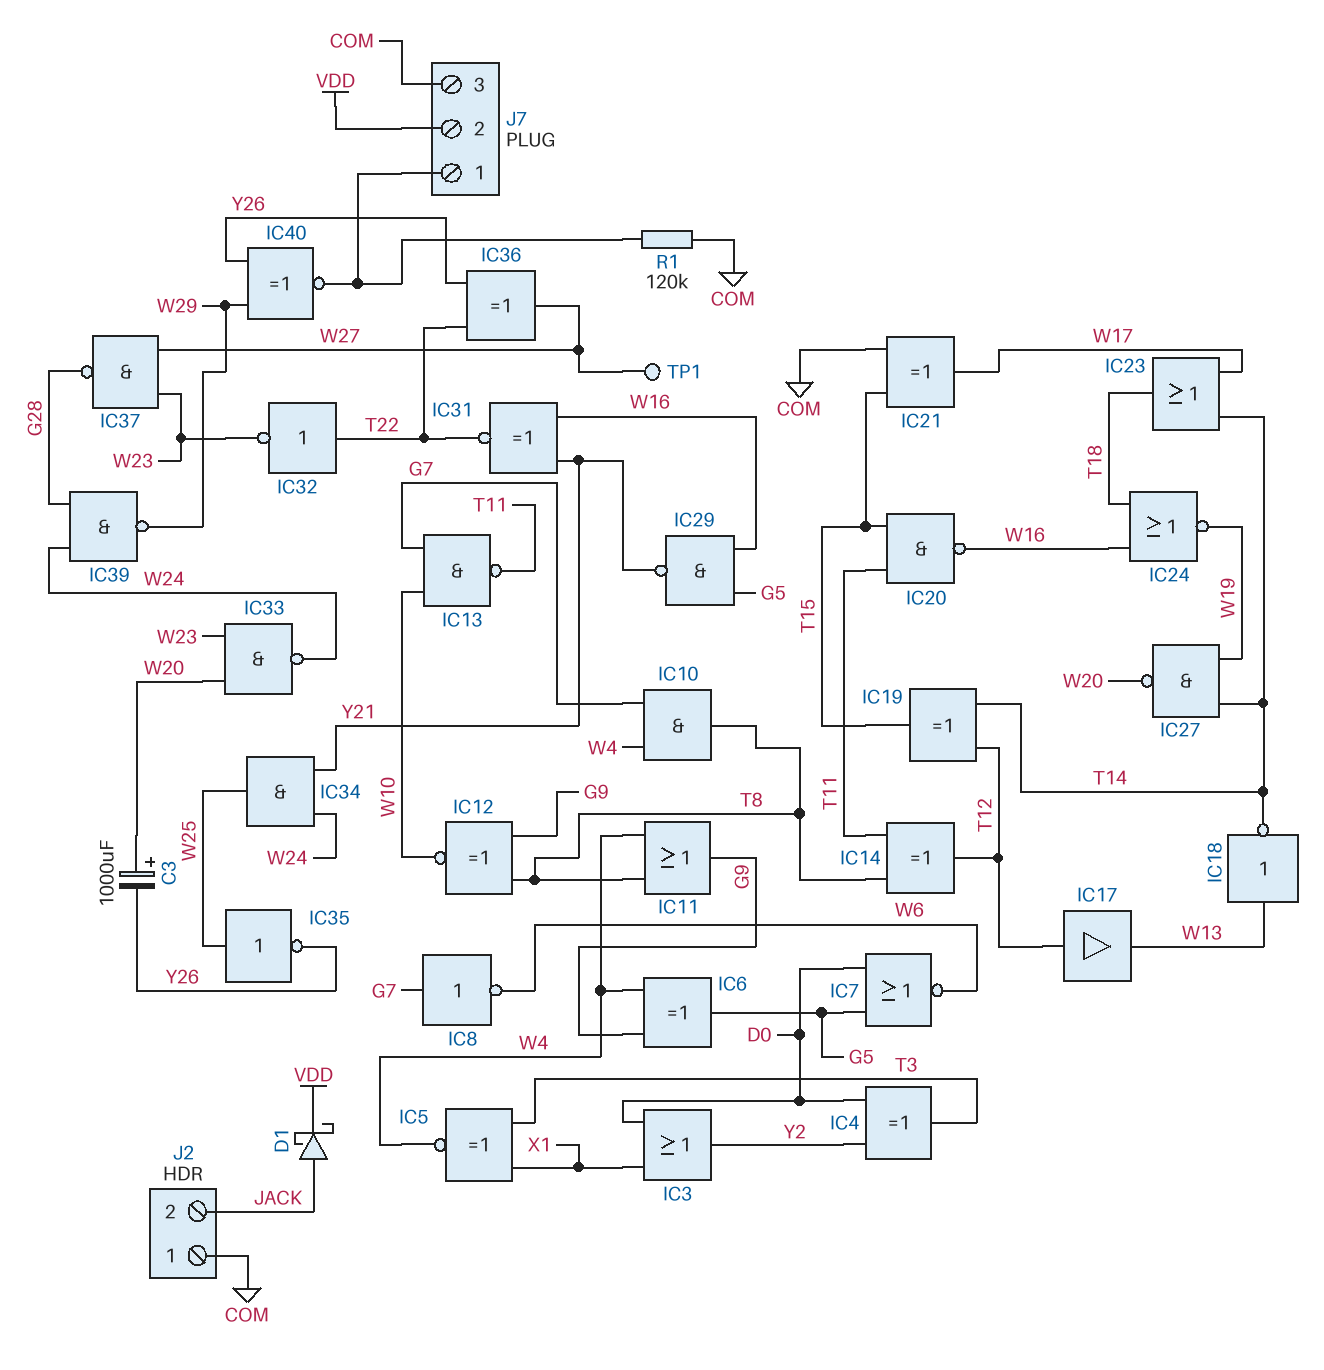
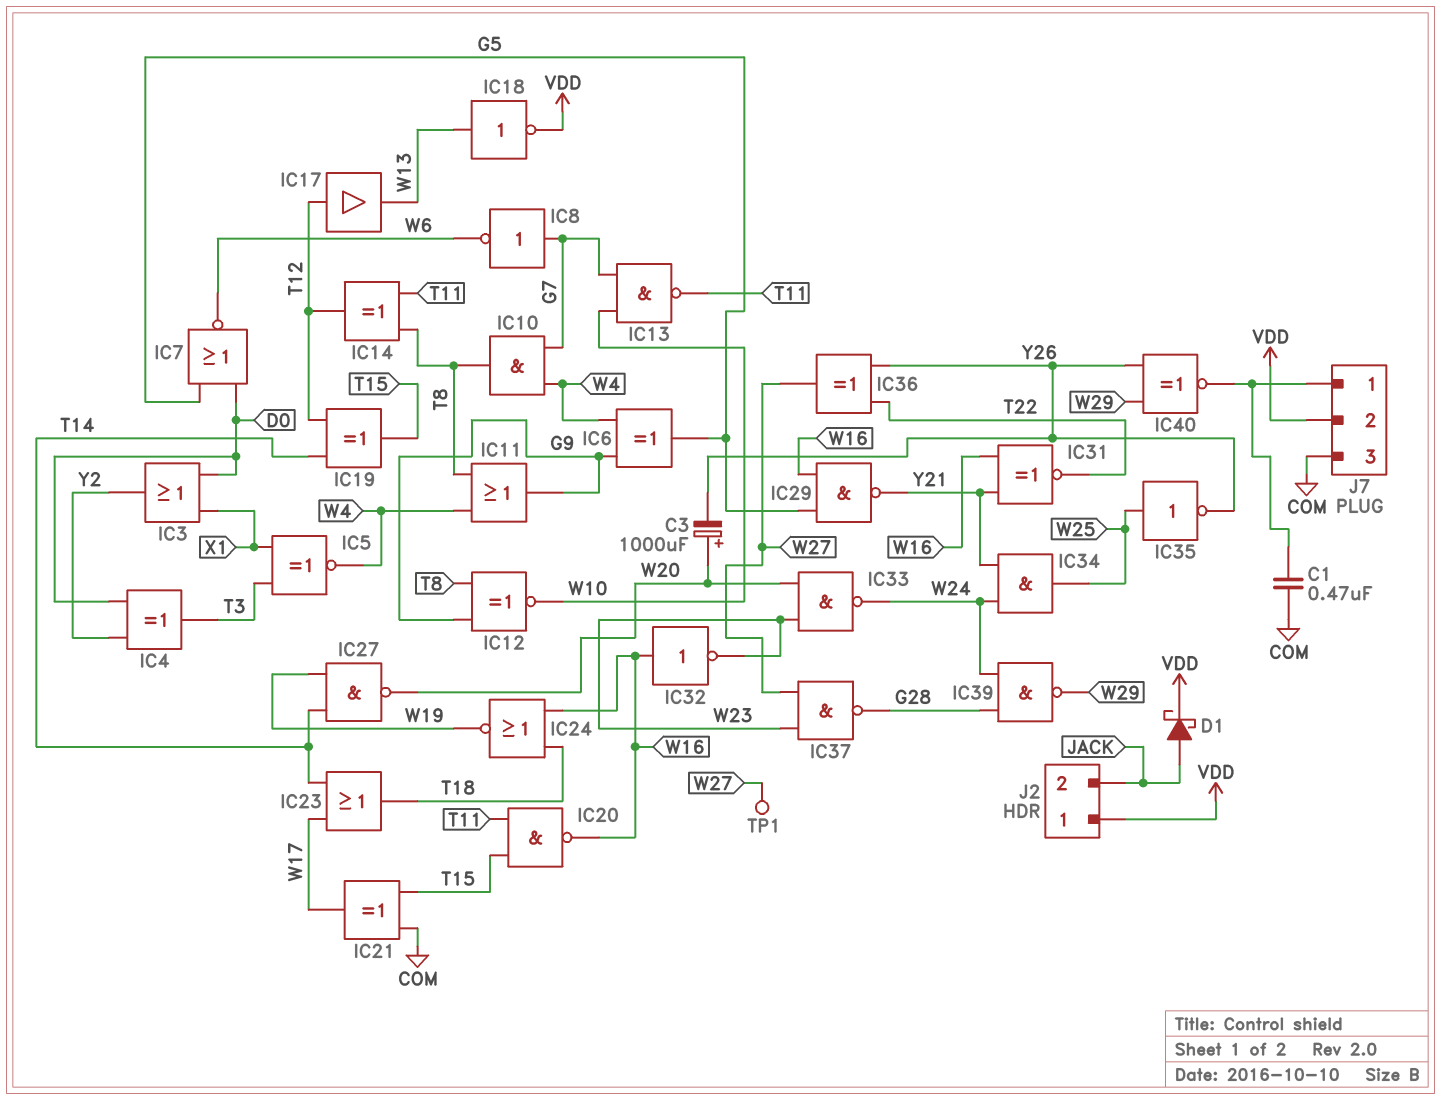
C1: none -> 470nF (COM, J7/1)
IC18: NOT (in W13, out T14) -> NOT (in W13, out VDD)
IC32: NOT (in T22, out W23) -> NOT (in W16, out W23)
J2 pin 1: COM -> VDD
R1: 120k (COM, J7/1) -> none

